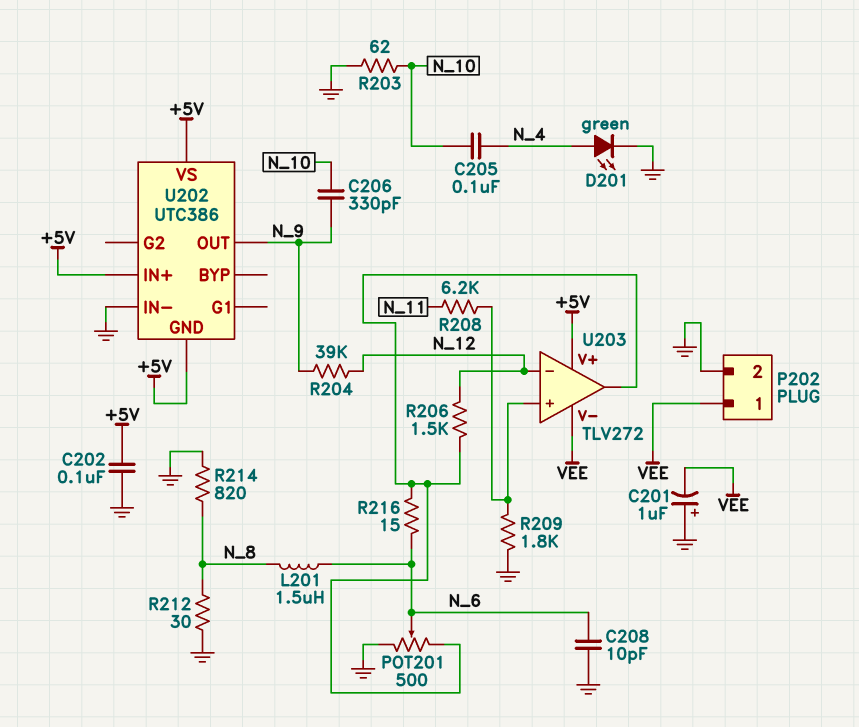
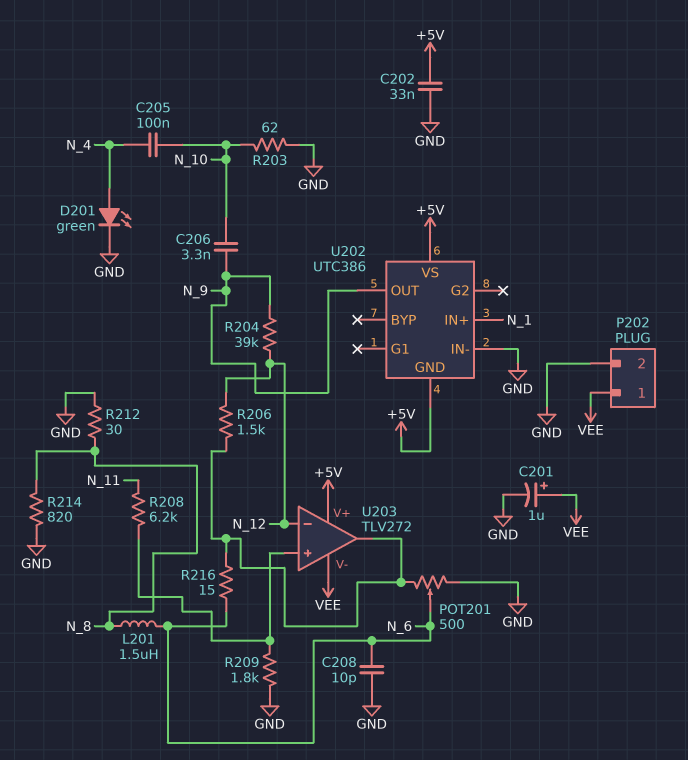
C201: 1uF (plus GND, minus VEE) -> 1uF (plus VEE, minus GND)
C202: 100nF (+5V, GND) -> 33nF (+5V, GND)
C206: 330pF (N_9, N_10) -> 3.3nF (N_9, N_10)
U202 pin IN+: +5V -> N_1

